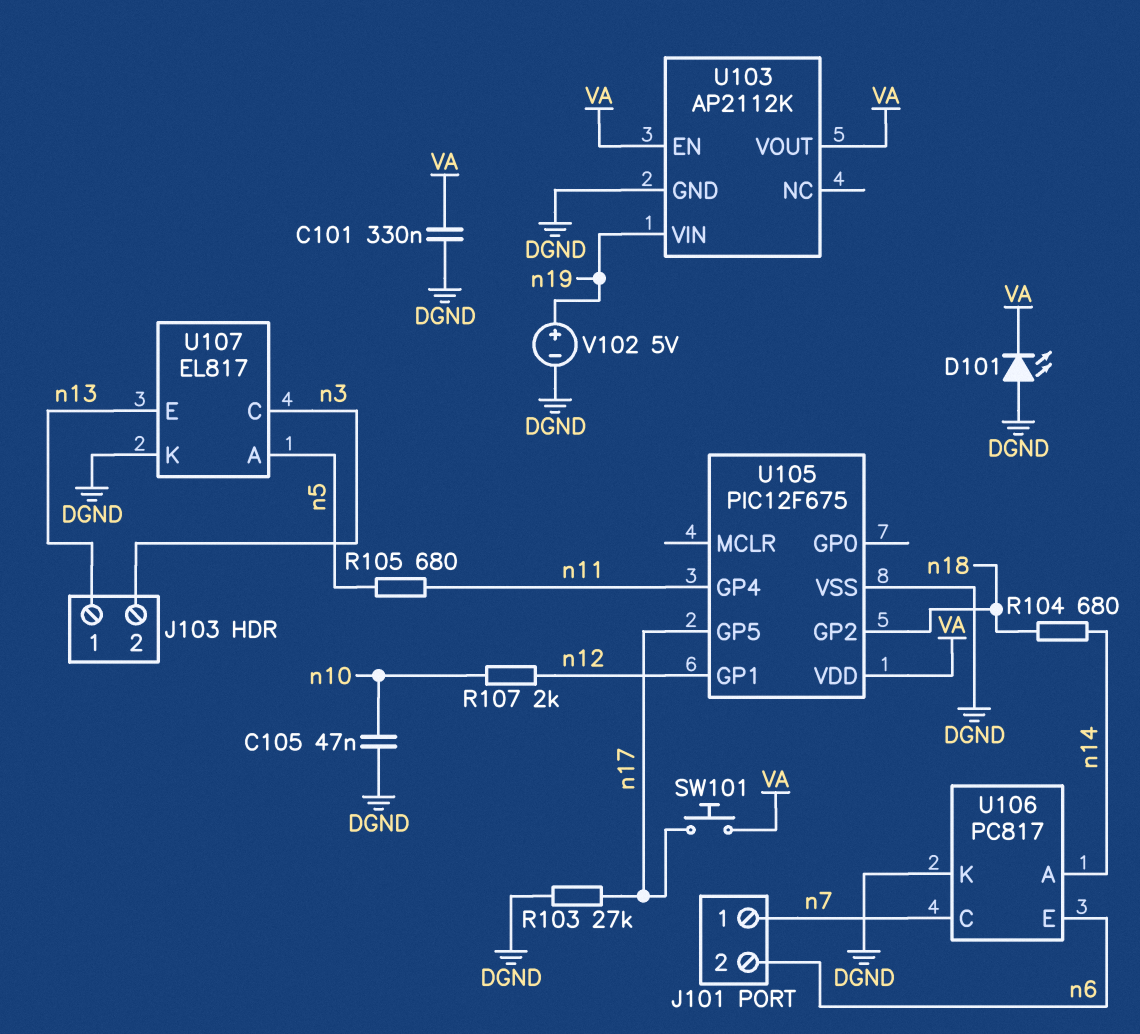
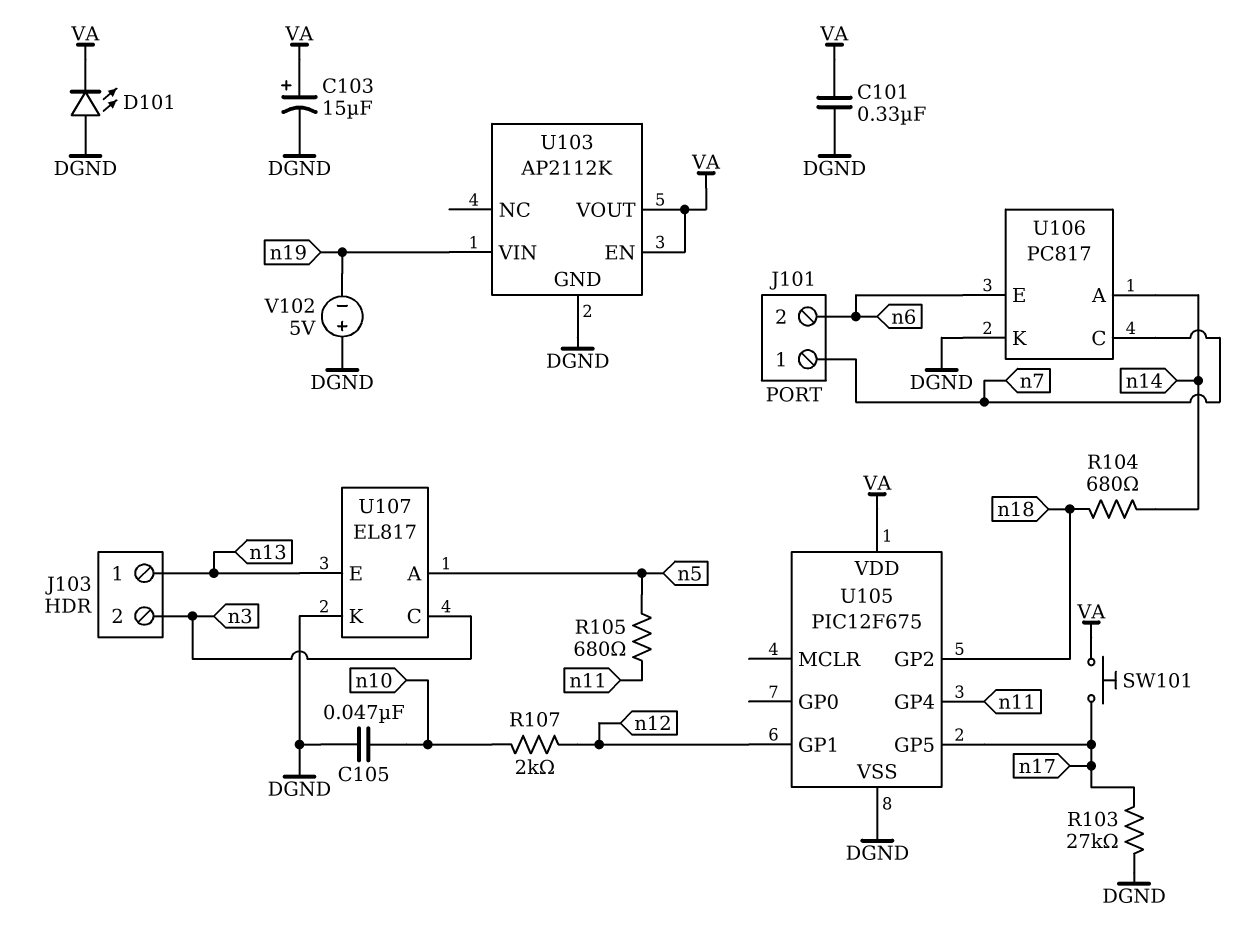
C103: none -> 15uF (plus VA, minus DGND)
V102: 5V (plus n19, minus DGND) -> 5V (plus DGND, minus n19)

